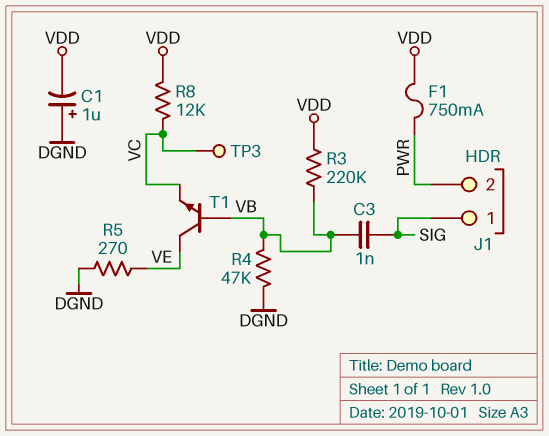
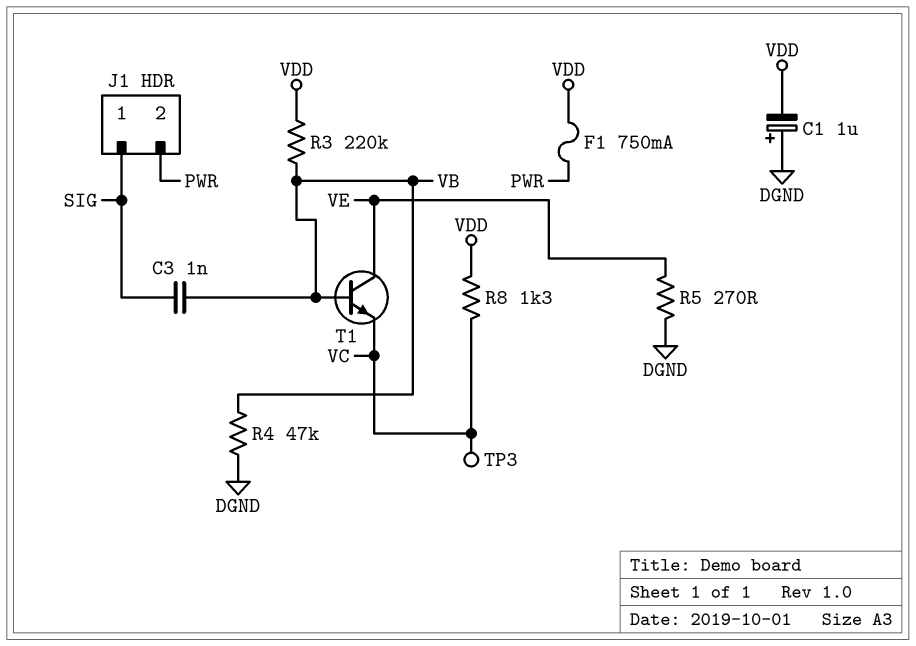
R8: 12k (VC, VDD) -> 1.3k (VC, VDD)

